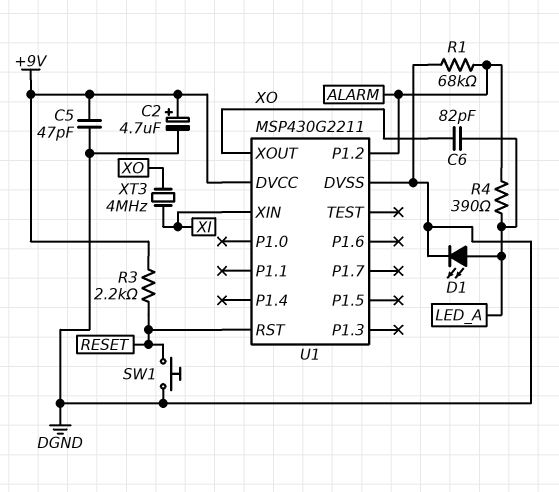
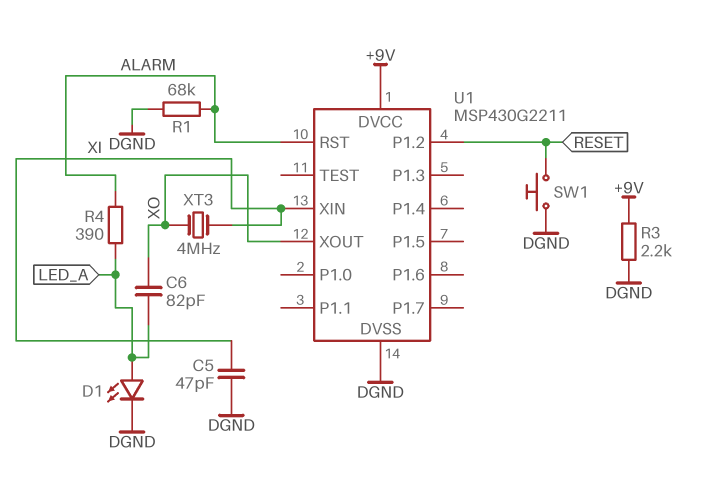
C2: 4.7uF (plus +9V, minus DGND) -> none
C5: 47pF (+9V, DGND) -> 47pF (DGND, XI)
R3: 2.2k (+9V, RESET) -> 2.2k (+9V, DGND)
U1 pin P1.2: ALARM -> RESET
U1 pin RST: RESET -> ALARM

